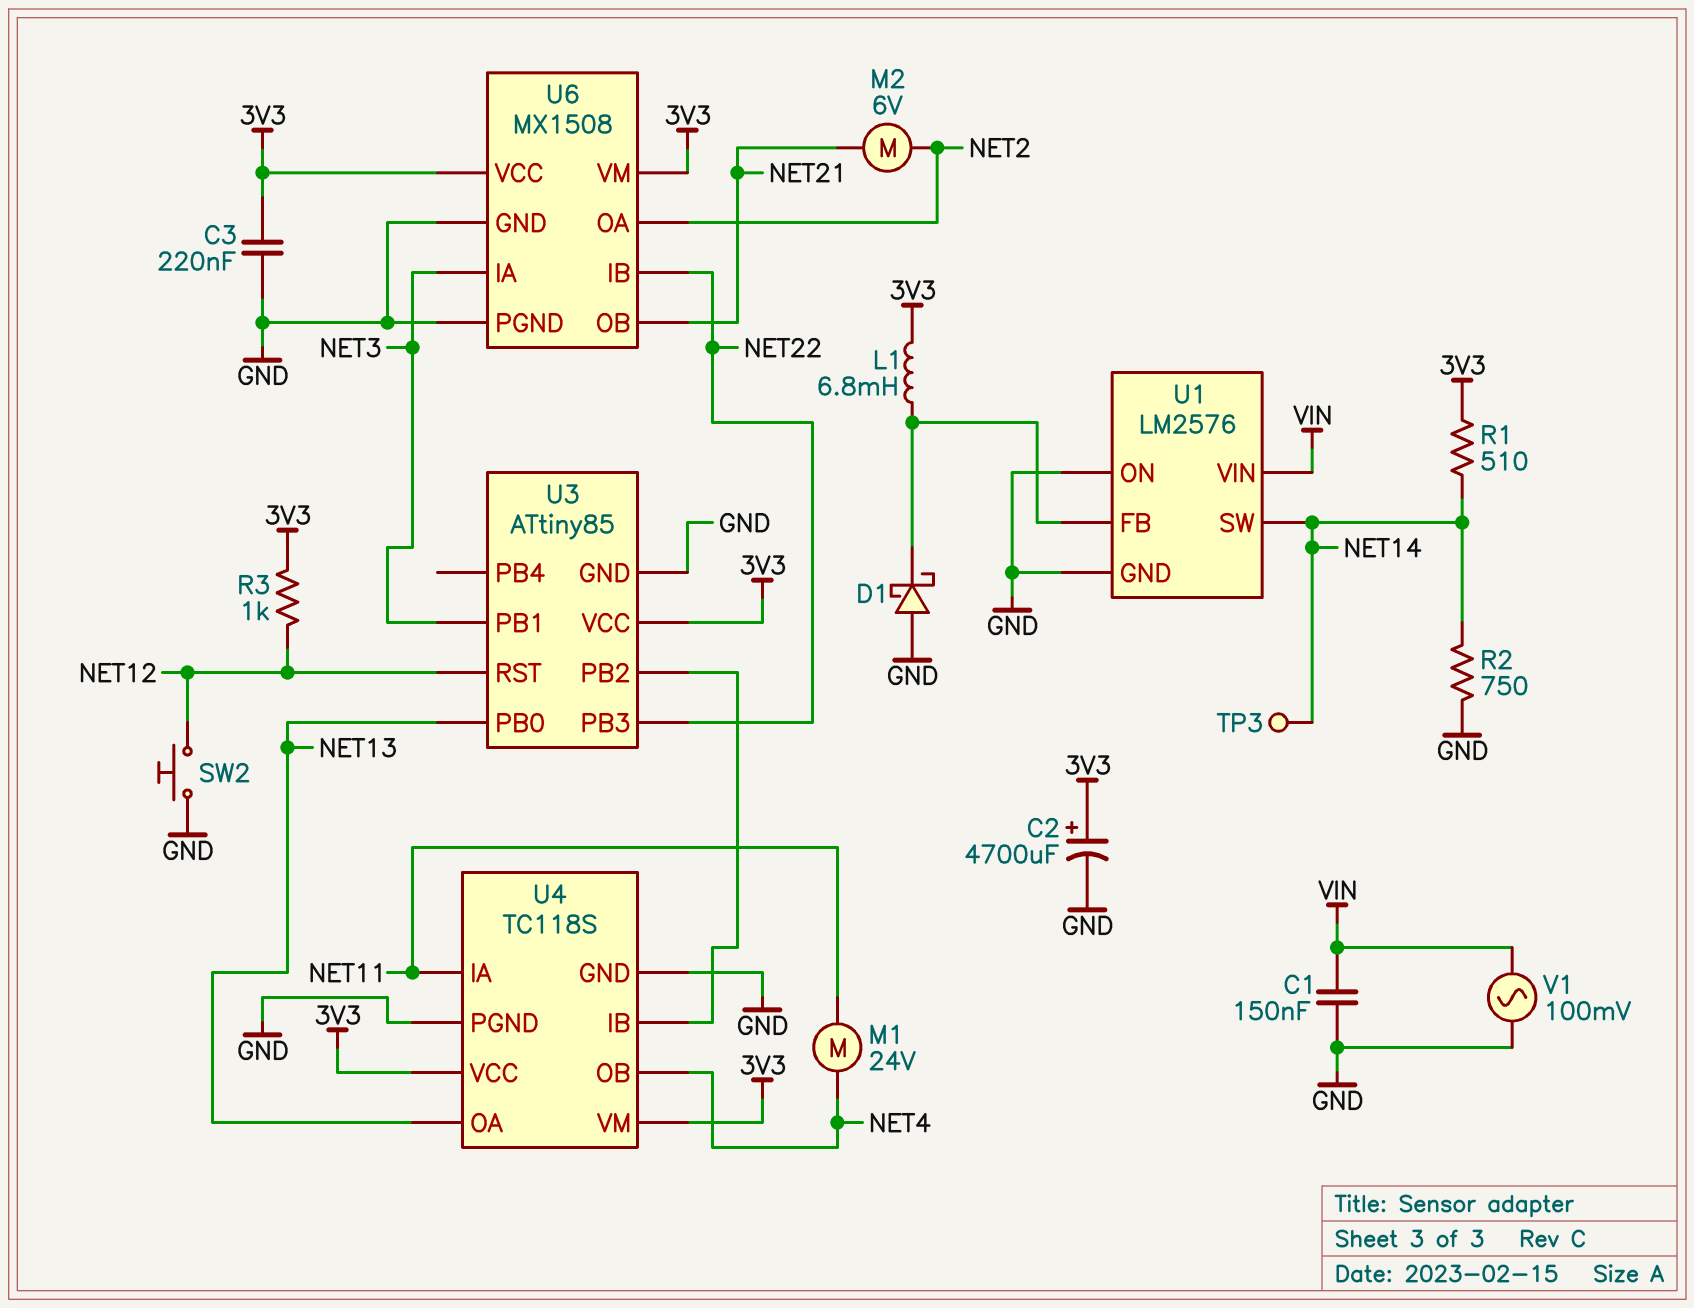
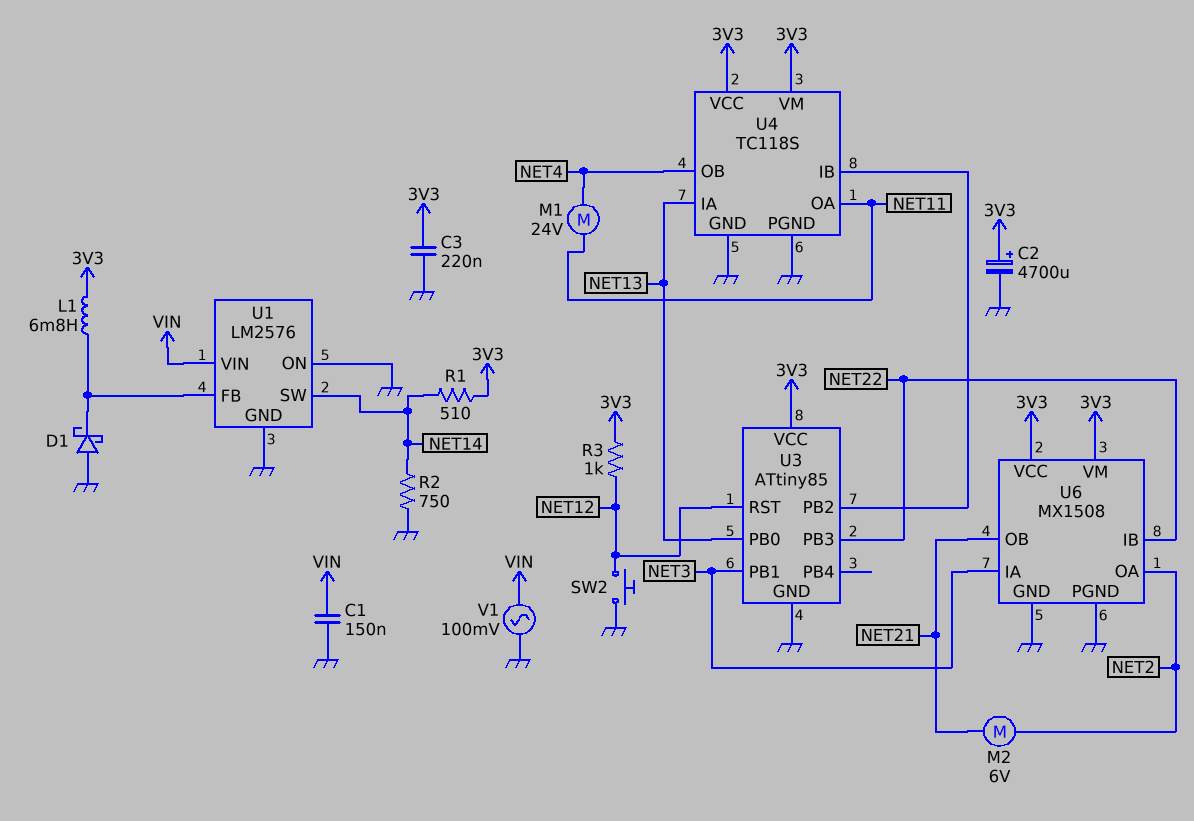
TP3: test point (NET14) -> none
U4 pin IA: NET11 -> NET13
U4 pin OA: NET13 -> NET11

